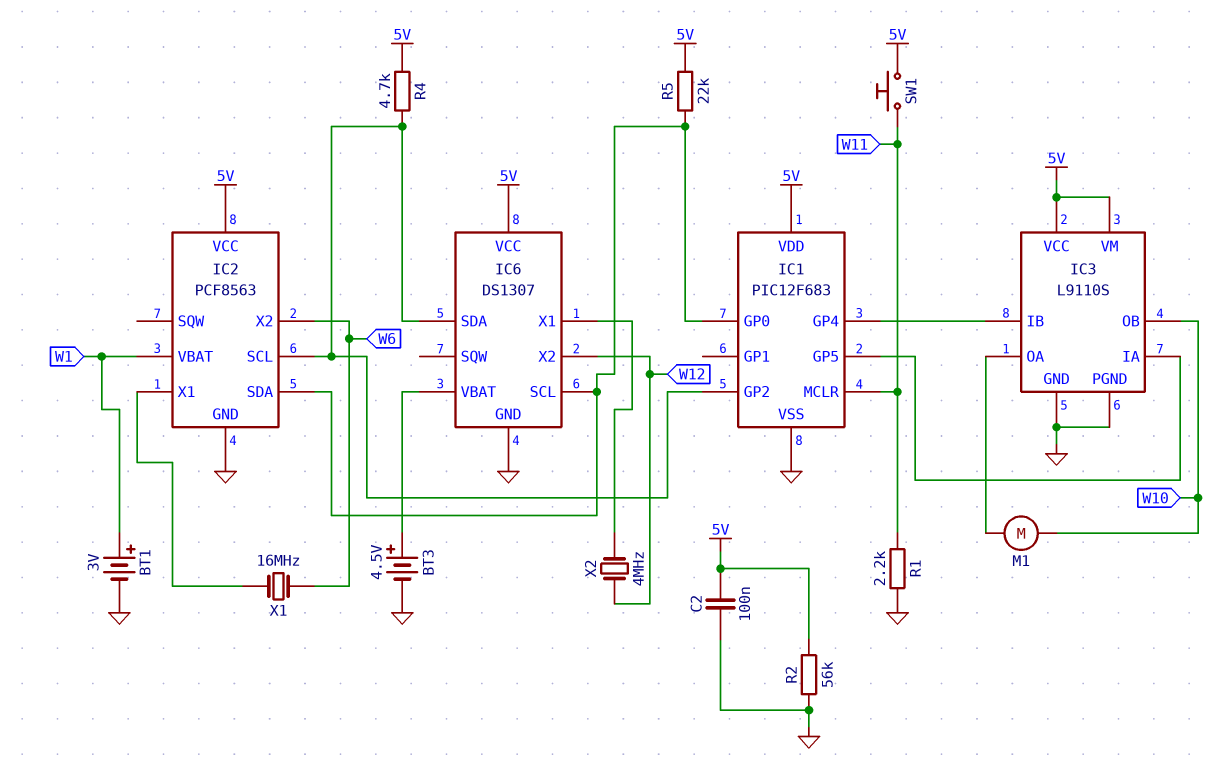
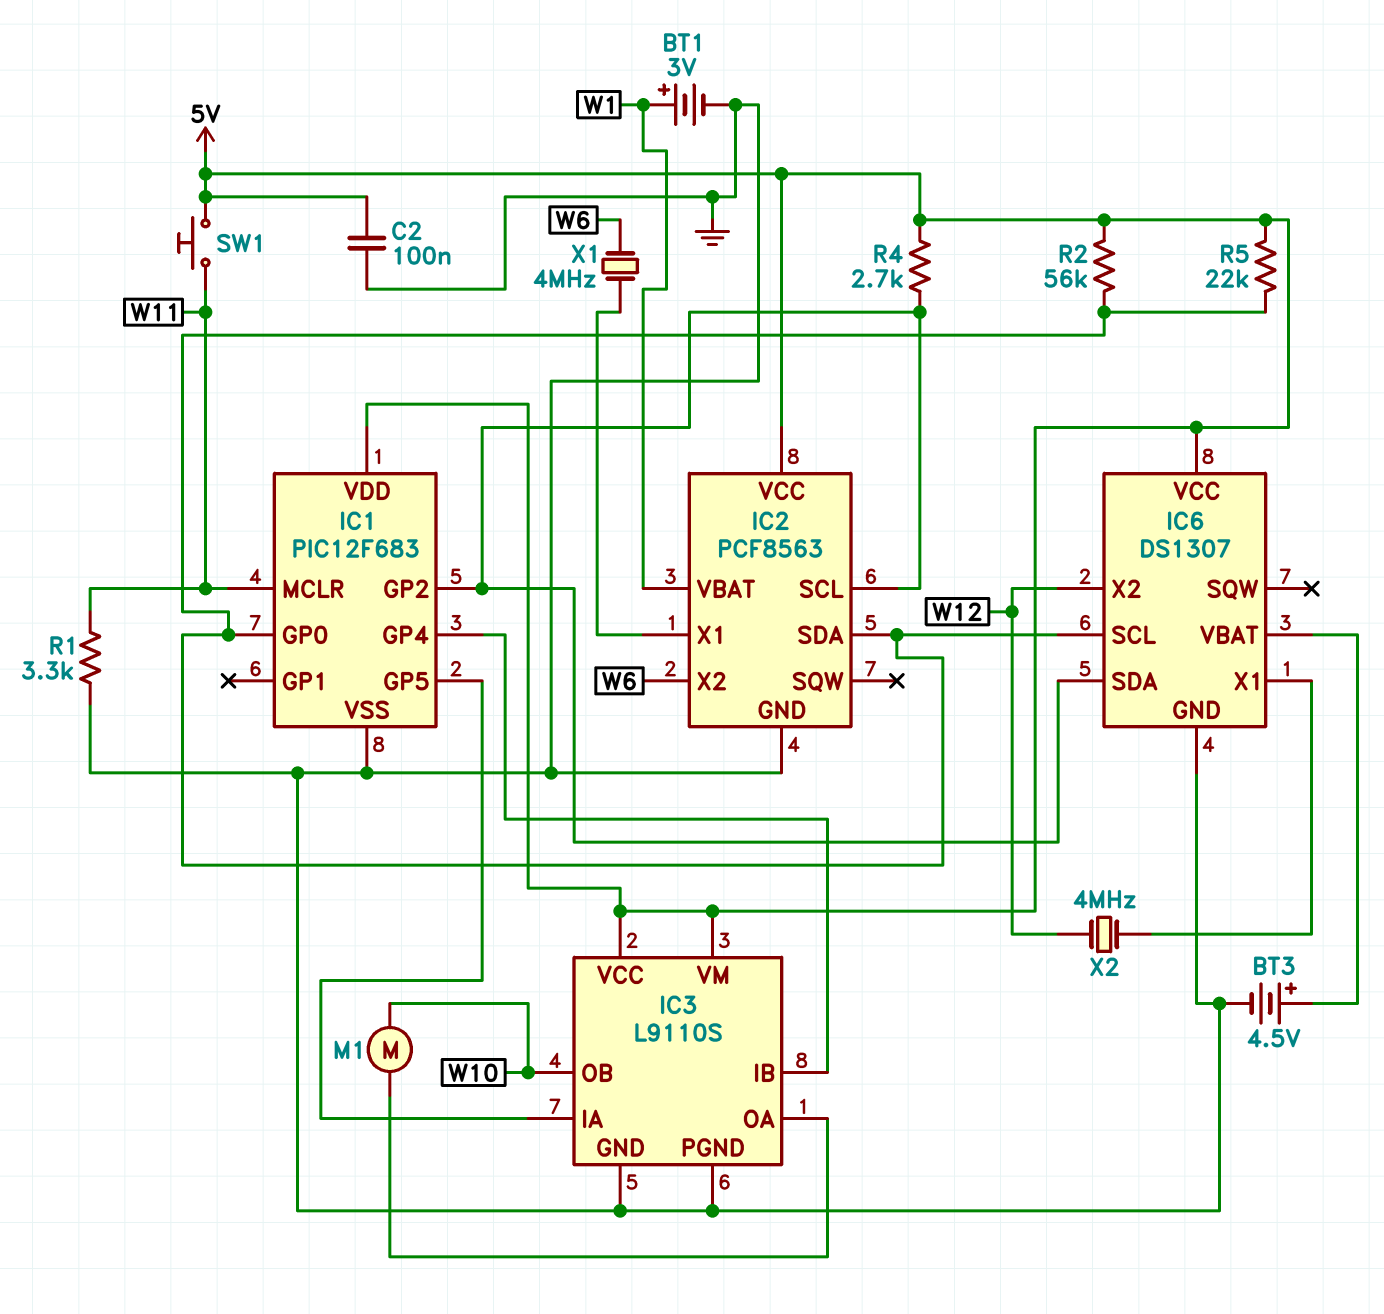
R1: 2.2k (GND, W11) -> 3.3k (GND, W11)
R2: 56k (5V, GND) -> 56k (5V, IC1/GP0)
R4: 4.7k (5V, IC1/GP2) -> 2.7k (5V, IC1/GP2)
X1: 16MHz (IC2/X1, W6) -> 4MHz (IC2/X1, W6)

